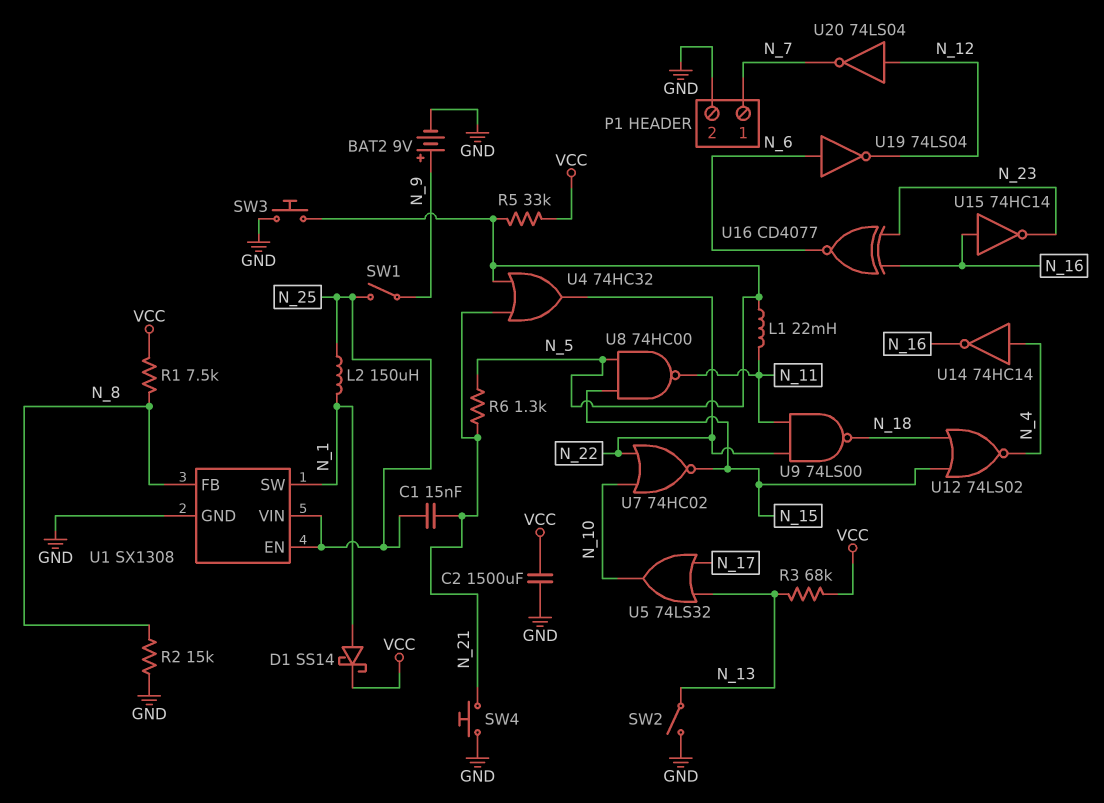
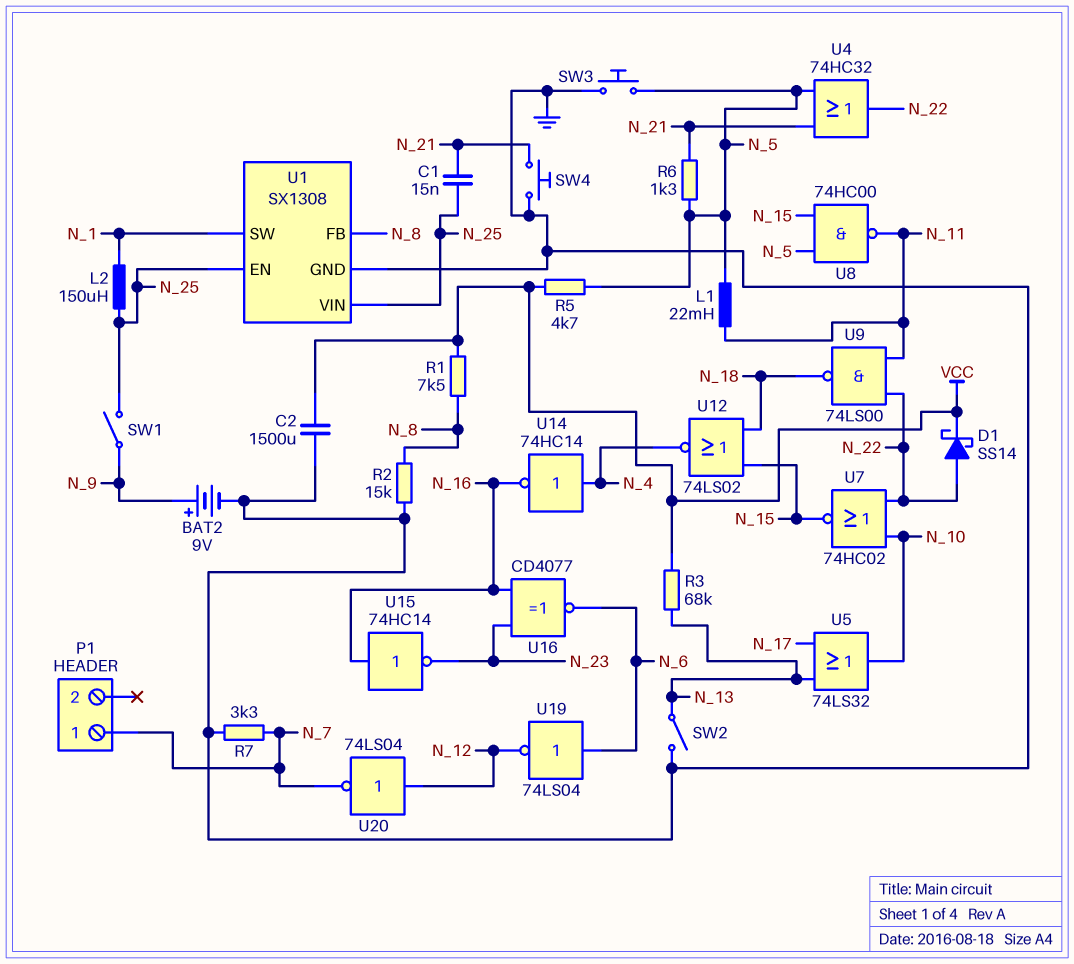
D1: schottky SS14 (A N_1, K VCC) -> schottky SS14 (A N_22, K VCC)
P1 pin 2: GND -> none
R5: 33k (N_5, VCC) -> 4.7k (N_5, VCC)
R7: none -> 3.3k (GND, N_7)

